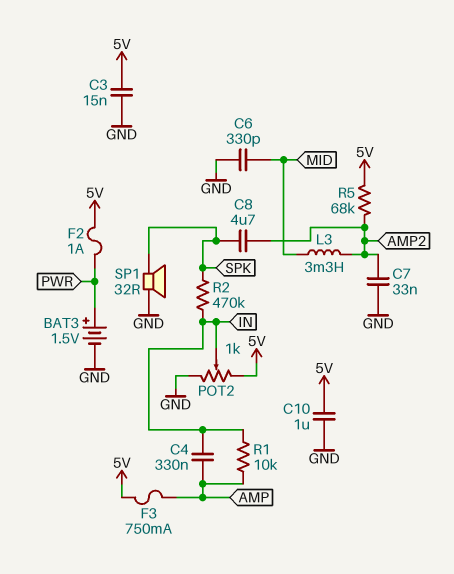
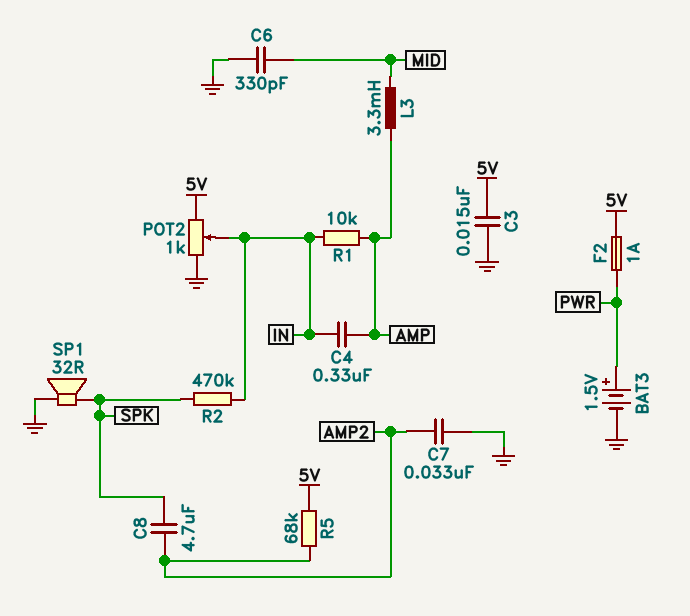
C10: 1uF (5V, GND) -> none
F3: 750mA (5V, AMP) -> none
L3: 3.3mH (AMP2, MID) -> 3.3mH (AMP, MID)

